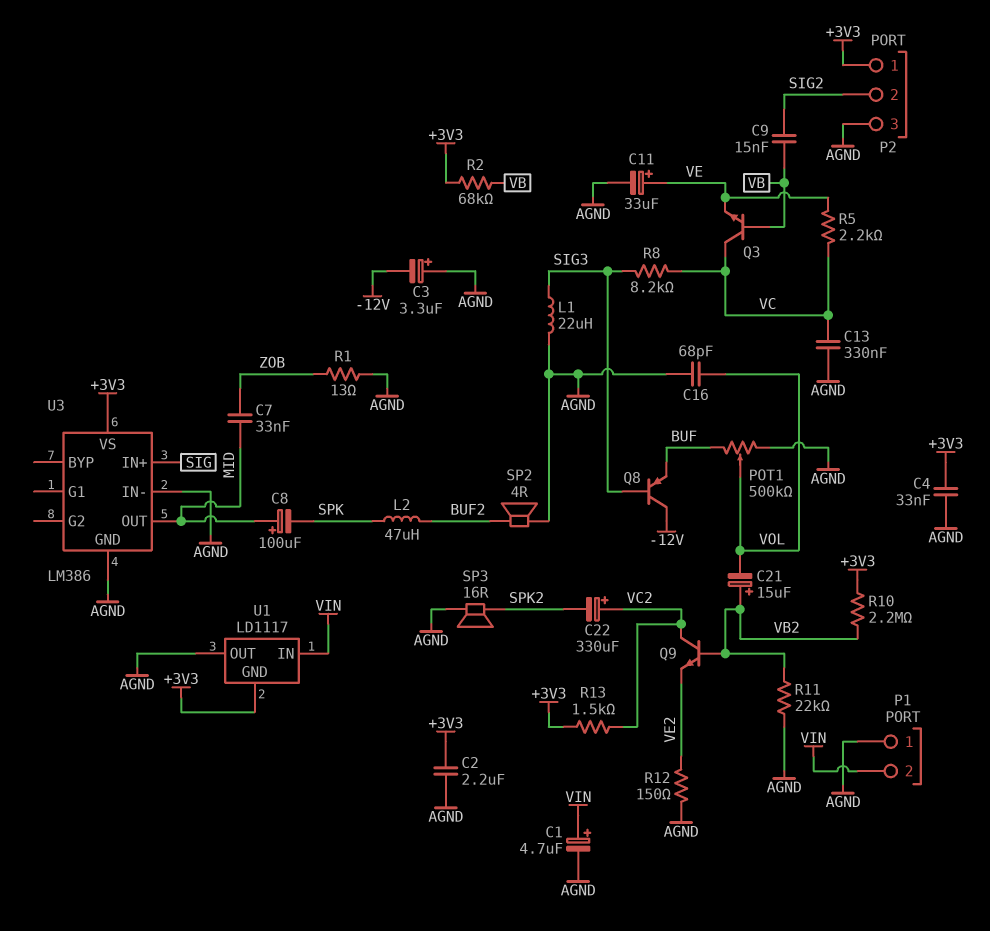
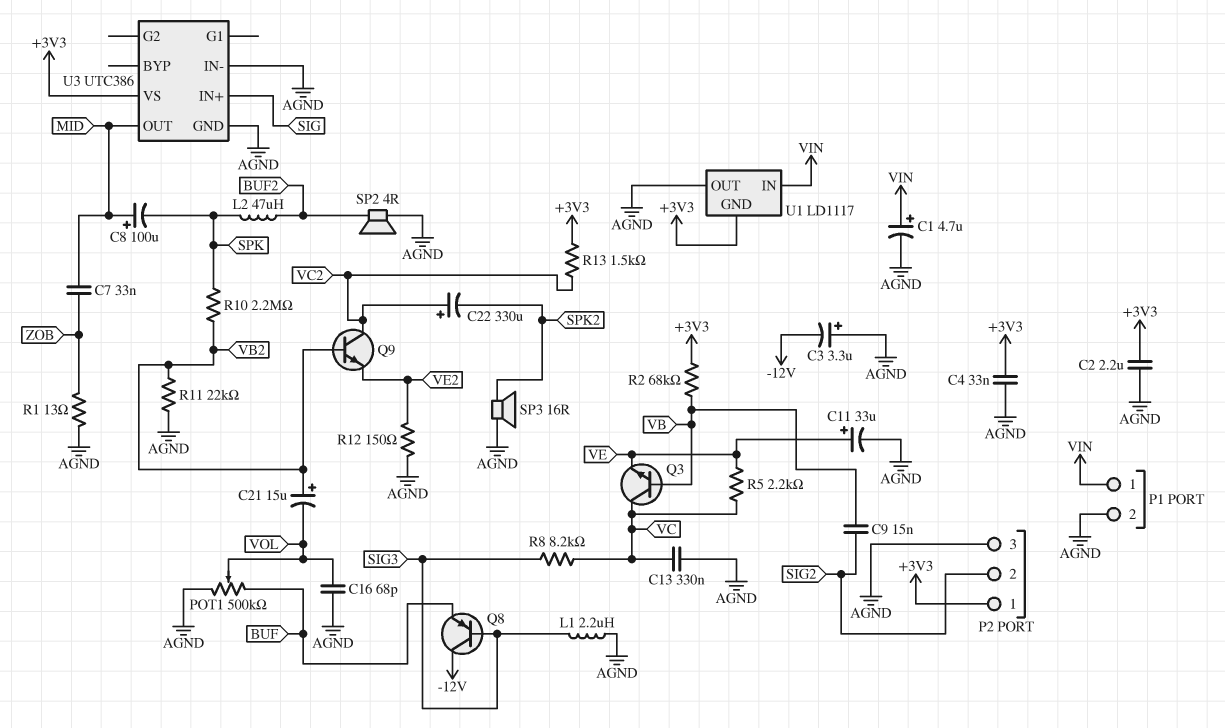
L1: 22uH (AGND, SIG3) -> 2.2uH (AGND, SIG3)
P1 pin 1: AGND -> VIN
P1 pin 2: VIN -> AGND
R10: 2.2M (+3V3, VB2) -> 2.2M (SPK, VB2)
U3: LM386 -> UTC386

